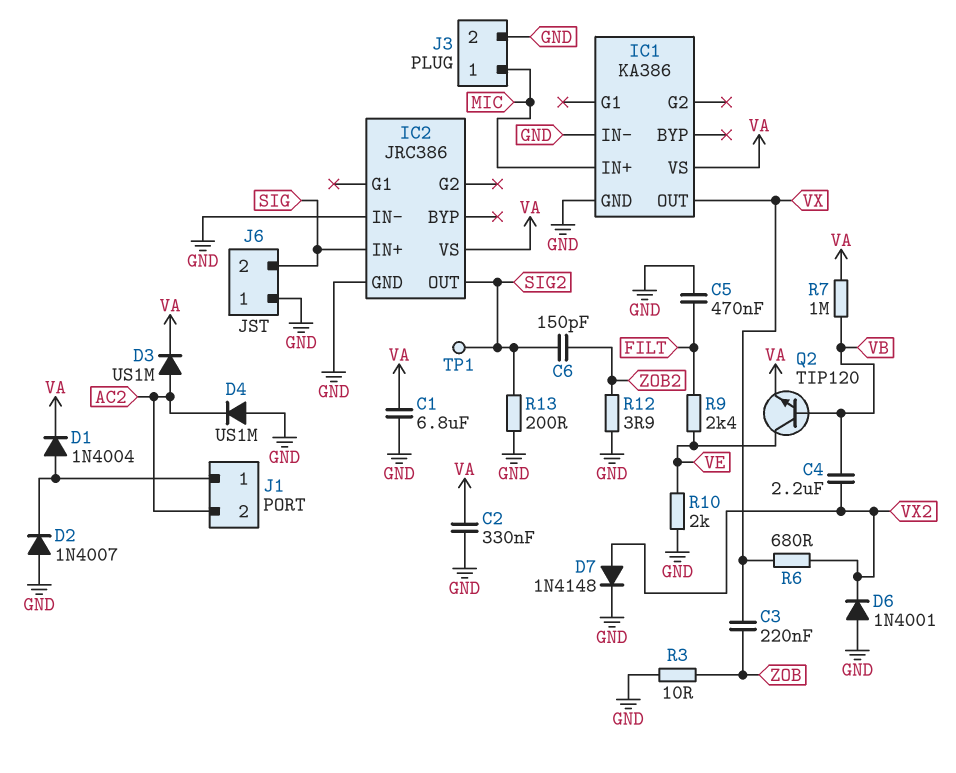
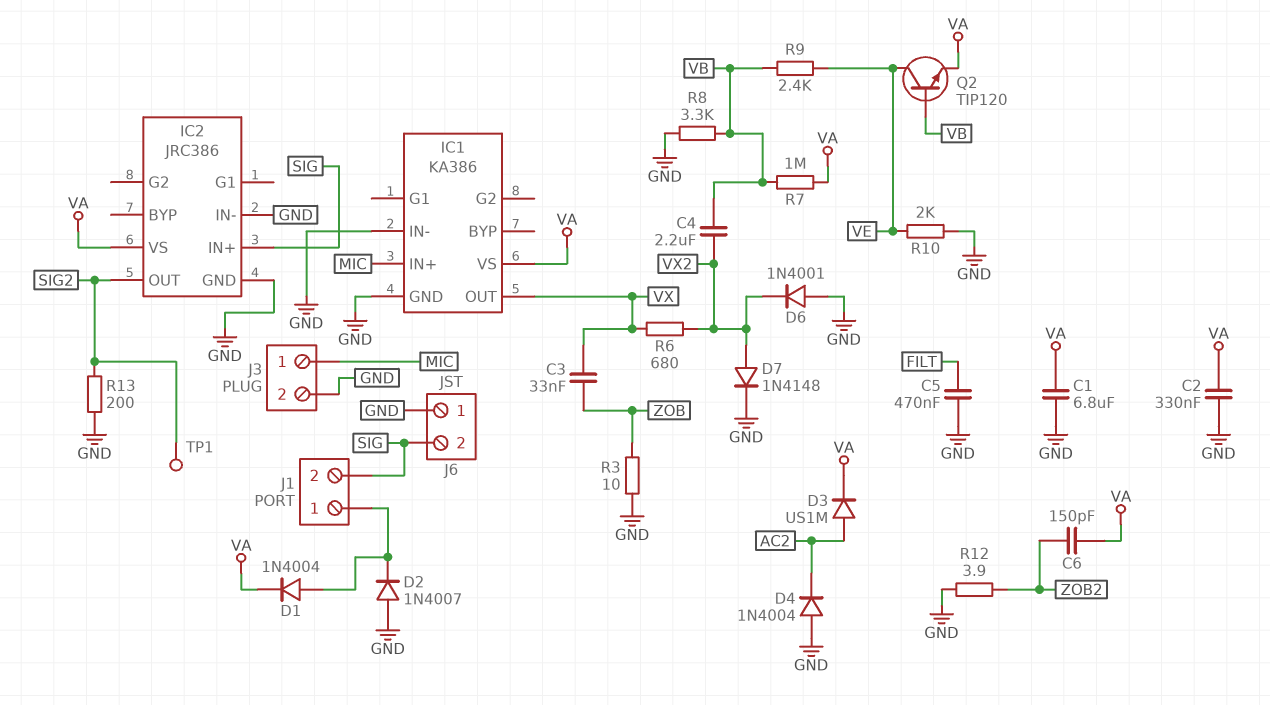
C3: 220nF (VX, ZOB) -> 33nF (VX, ZOB)
C6: 150pF (SIG2, ZOB2) -> 150pF (VA, ZOB2)
D4: diode US1M (A GND, K AC2) -> diode 1N4004 (A GND, K AC2)
J1 pin 2: AC2 -> SIG
R8: none -> 3.3k (GND, VB)
R9: 2.4k (FILT, VE) -> 2.4k (VB, VE)

